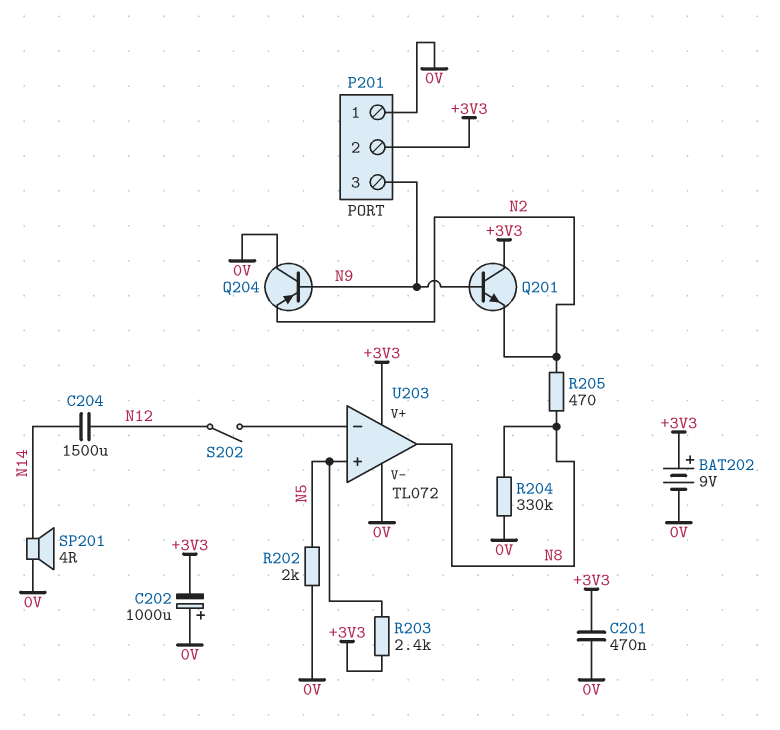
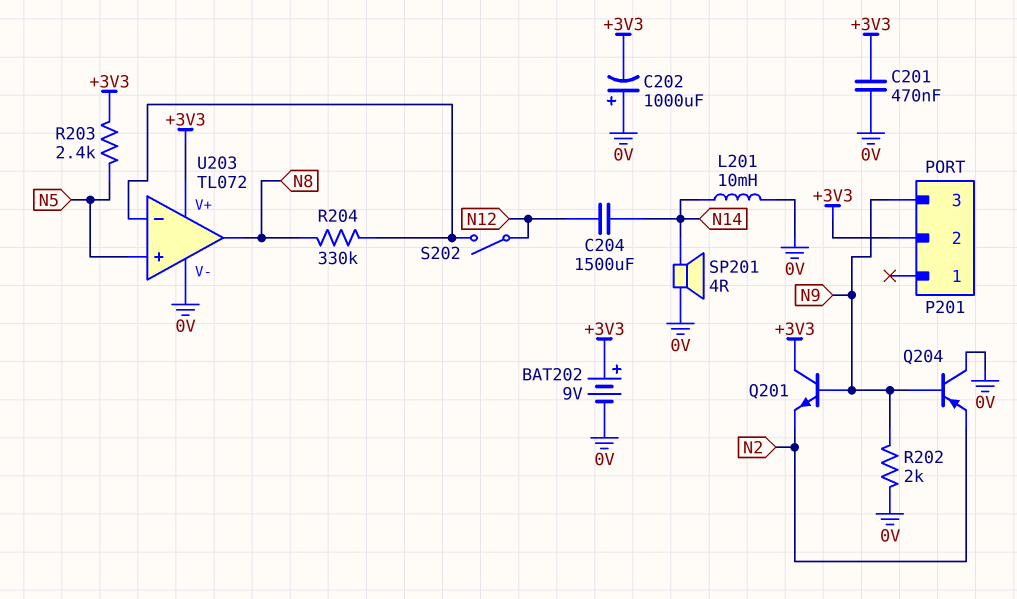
L201: none -> 10mH (0V, N14)
P201 pin 1: 0V -> none
R202: 2k (0V, N5) -> 2k (0V, N9)
R204: 330k (0V, N8) -> 330k (N8, U203/in-)
R205: 470 (N2, N8) -> none

